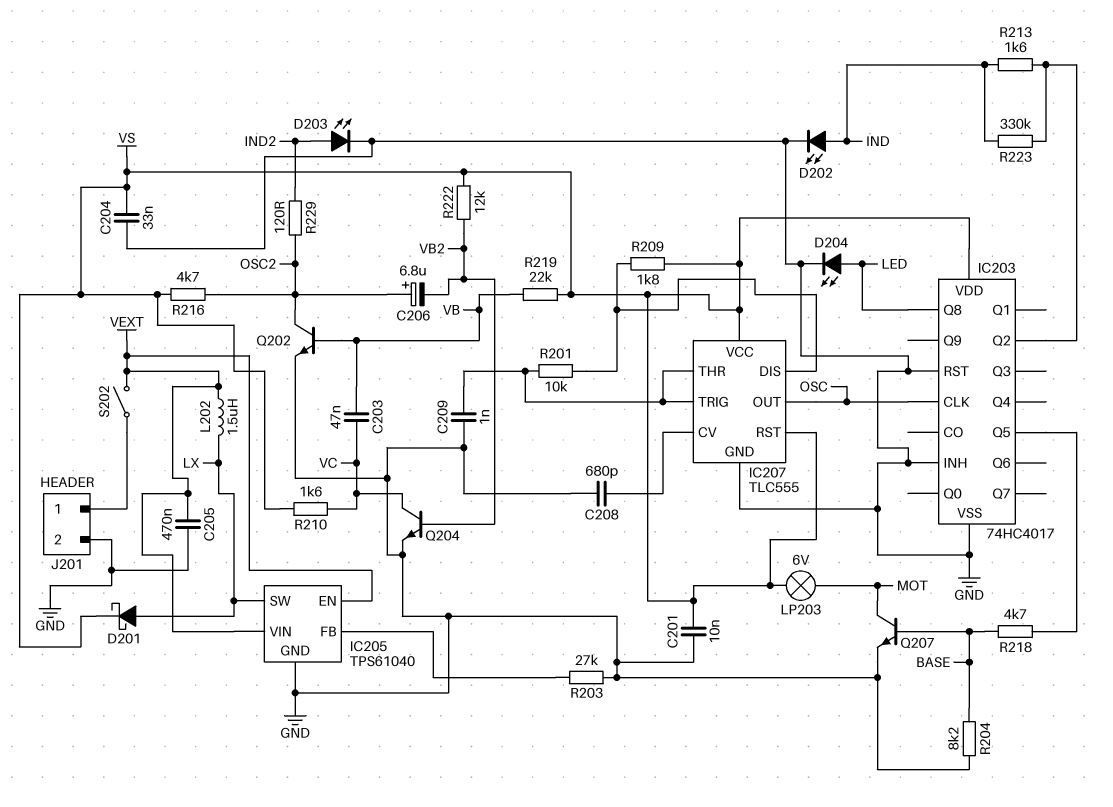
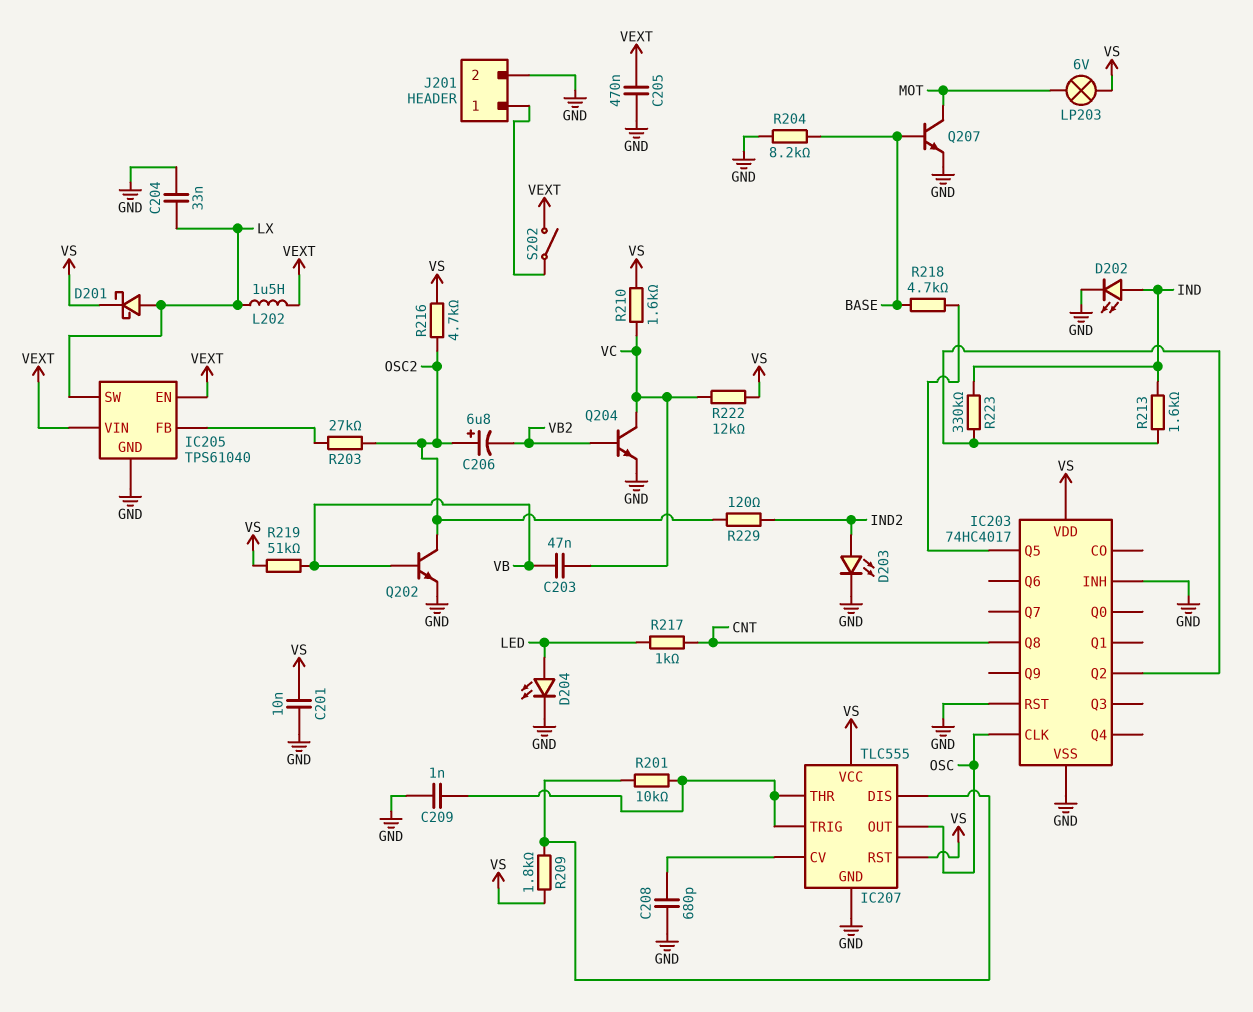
C204: 33nF (GND, VS) -> 33nF (GND, LX)
IC203 pin Q8: LED -> CNT
R203: 27k (GND, IC205/FB) -> 27k (IC205/FB, OSC2)
R217: none -> 1k (CNT, LED)
R219: 22k (VB, VS) -> 51k (VB, VS)
R222: 12k (VB2, VS) -> 12k (VC, VS)

